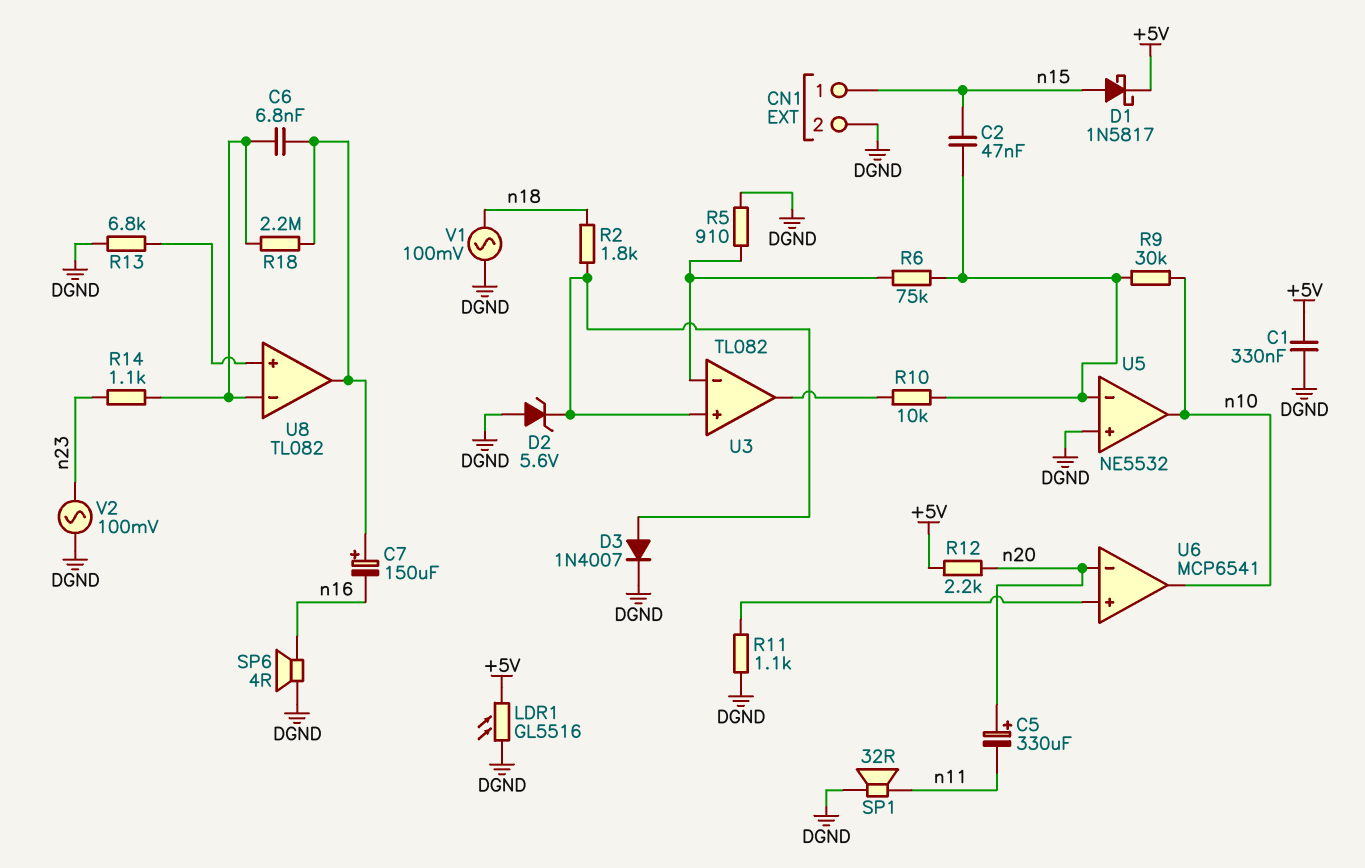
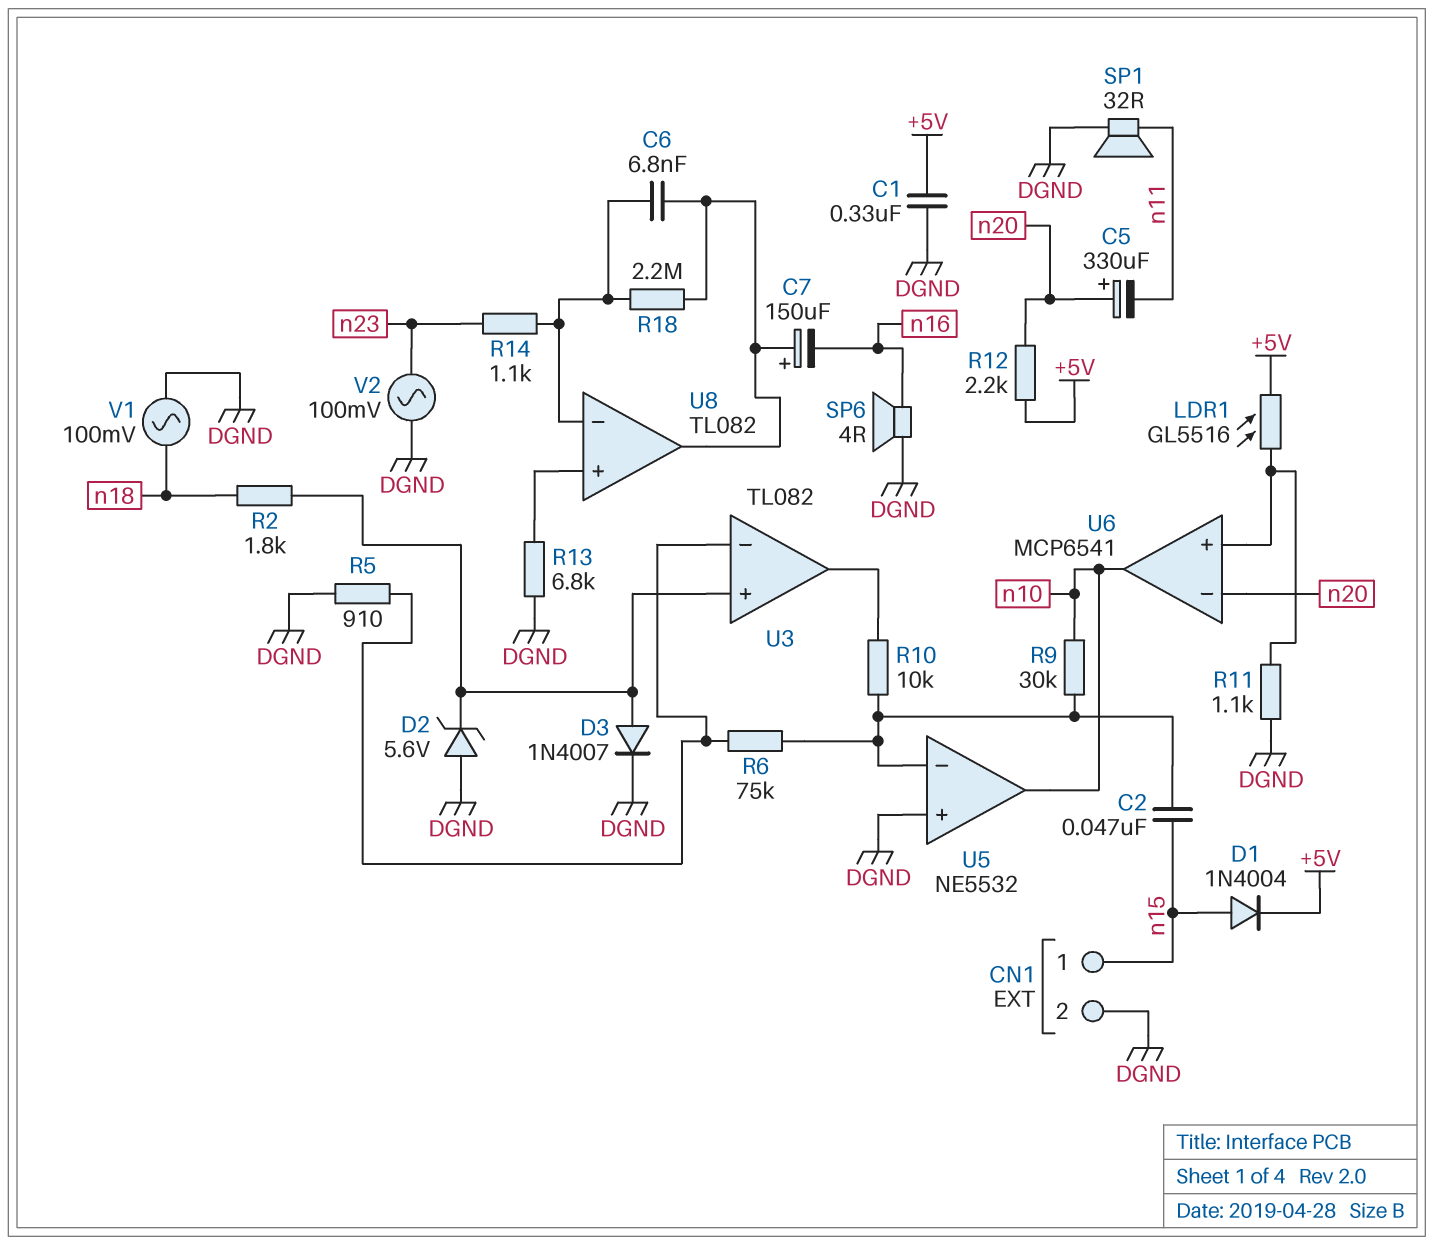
D1: schottky 1N5817 (A n15, K +5V) -> diode 1N4004 (A n15, K +5V)
LDR1: GL5516 (+5V, DGND) -> GL5516 (+5V, U6/in+)

